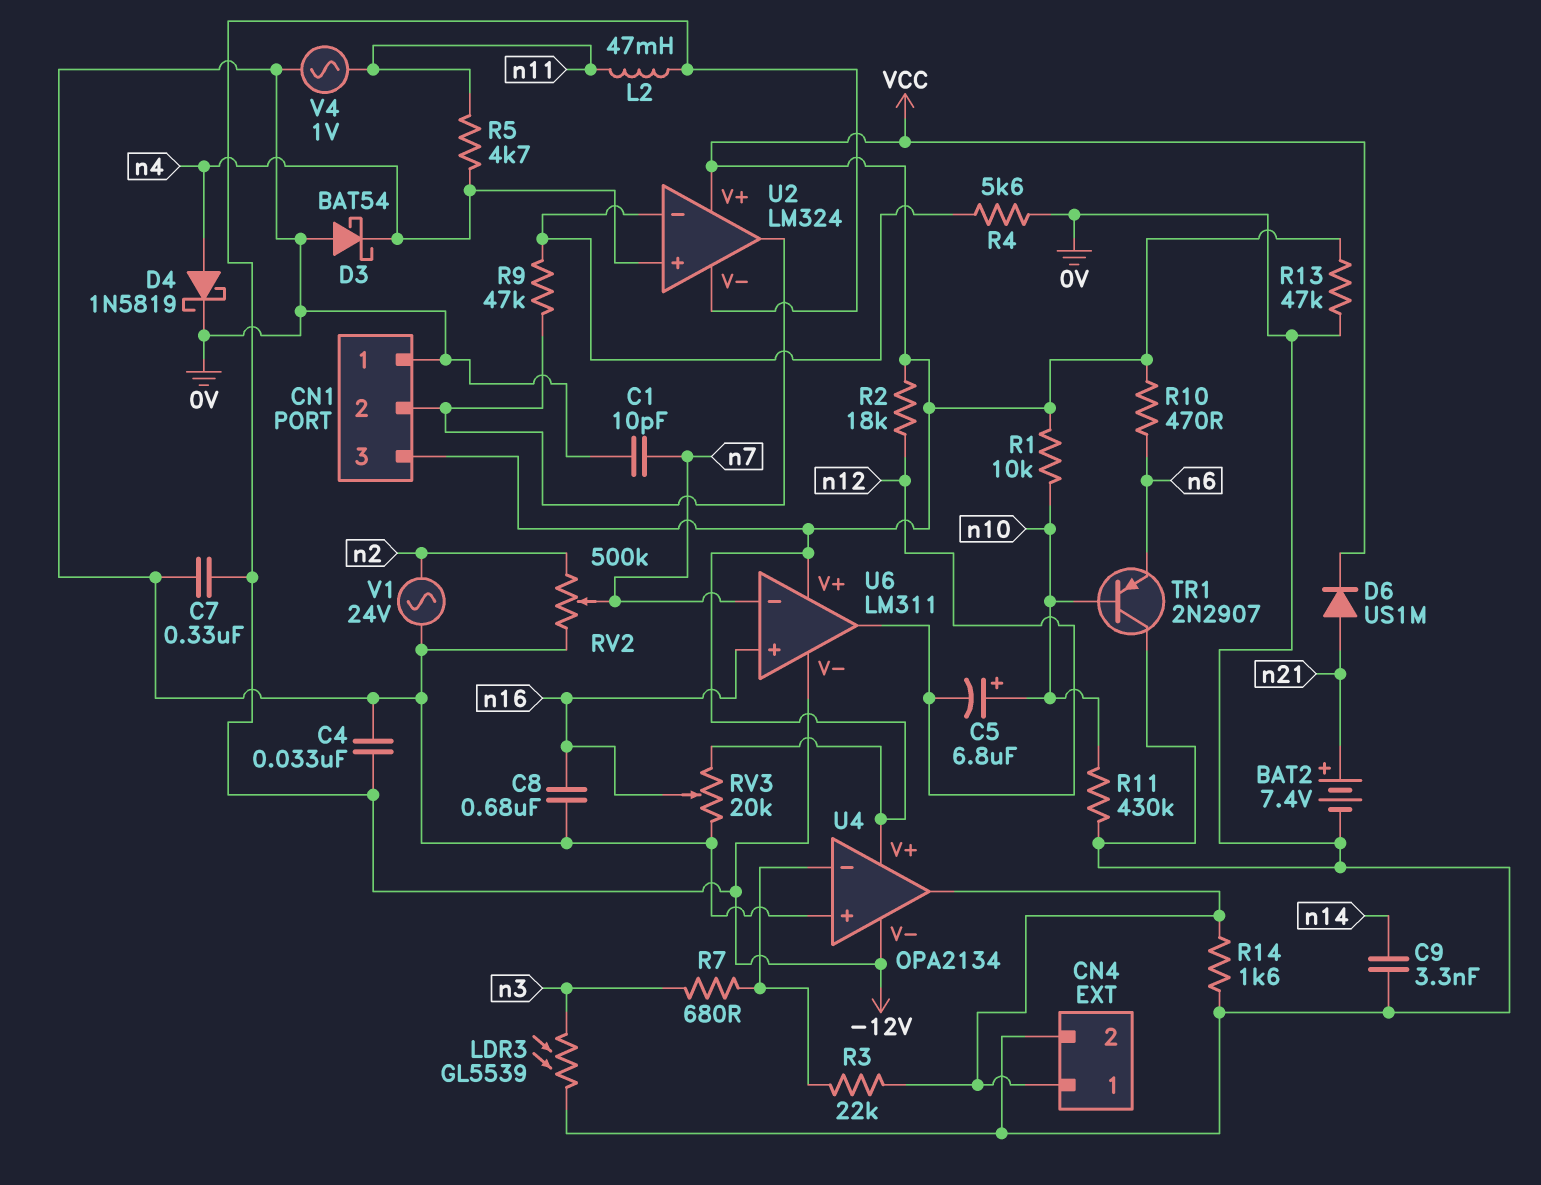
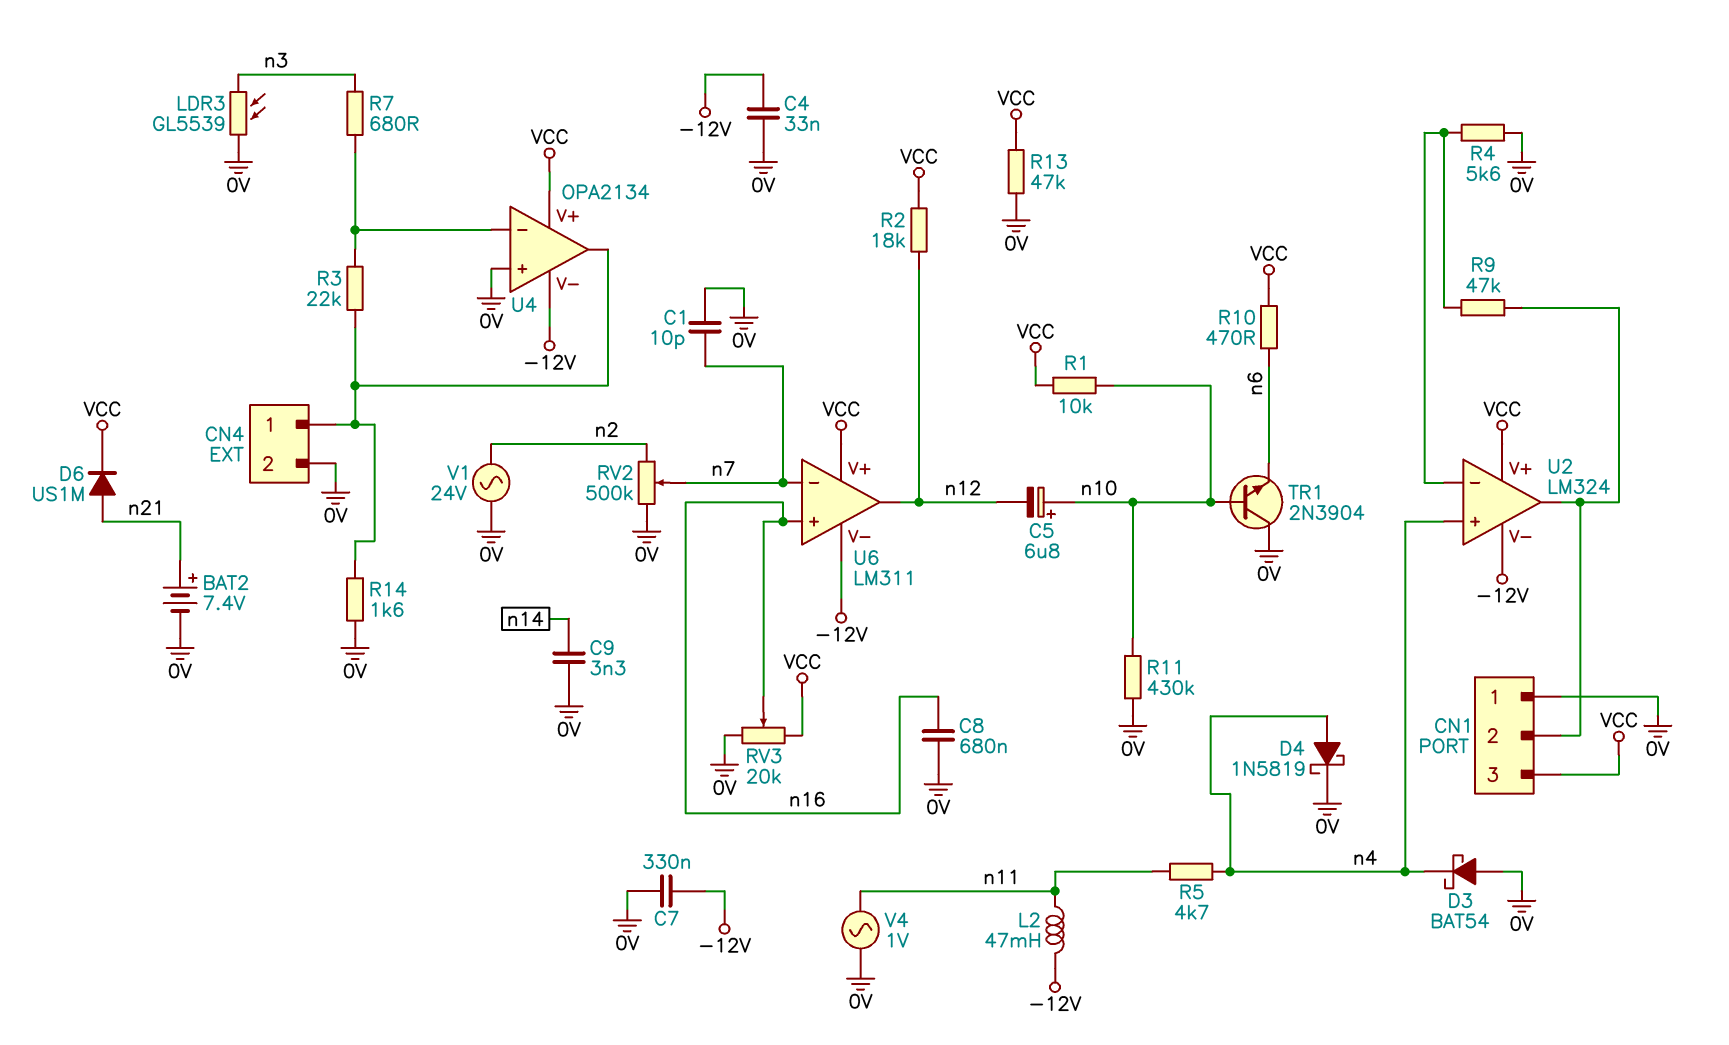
TR1: PNP 2N2907 (B n10, C 0V, E n6) -> NPN 2N3904 (B n10, C 0V, E n6)

